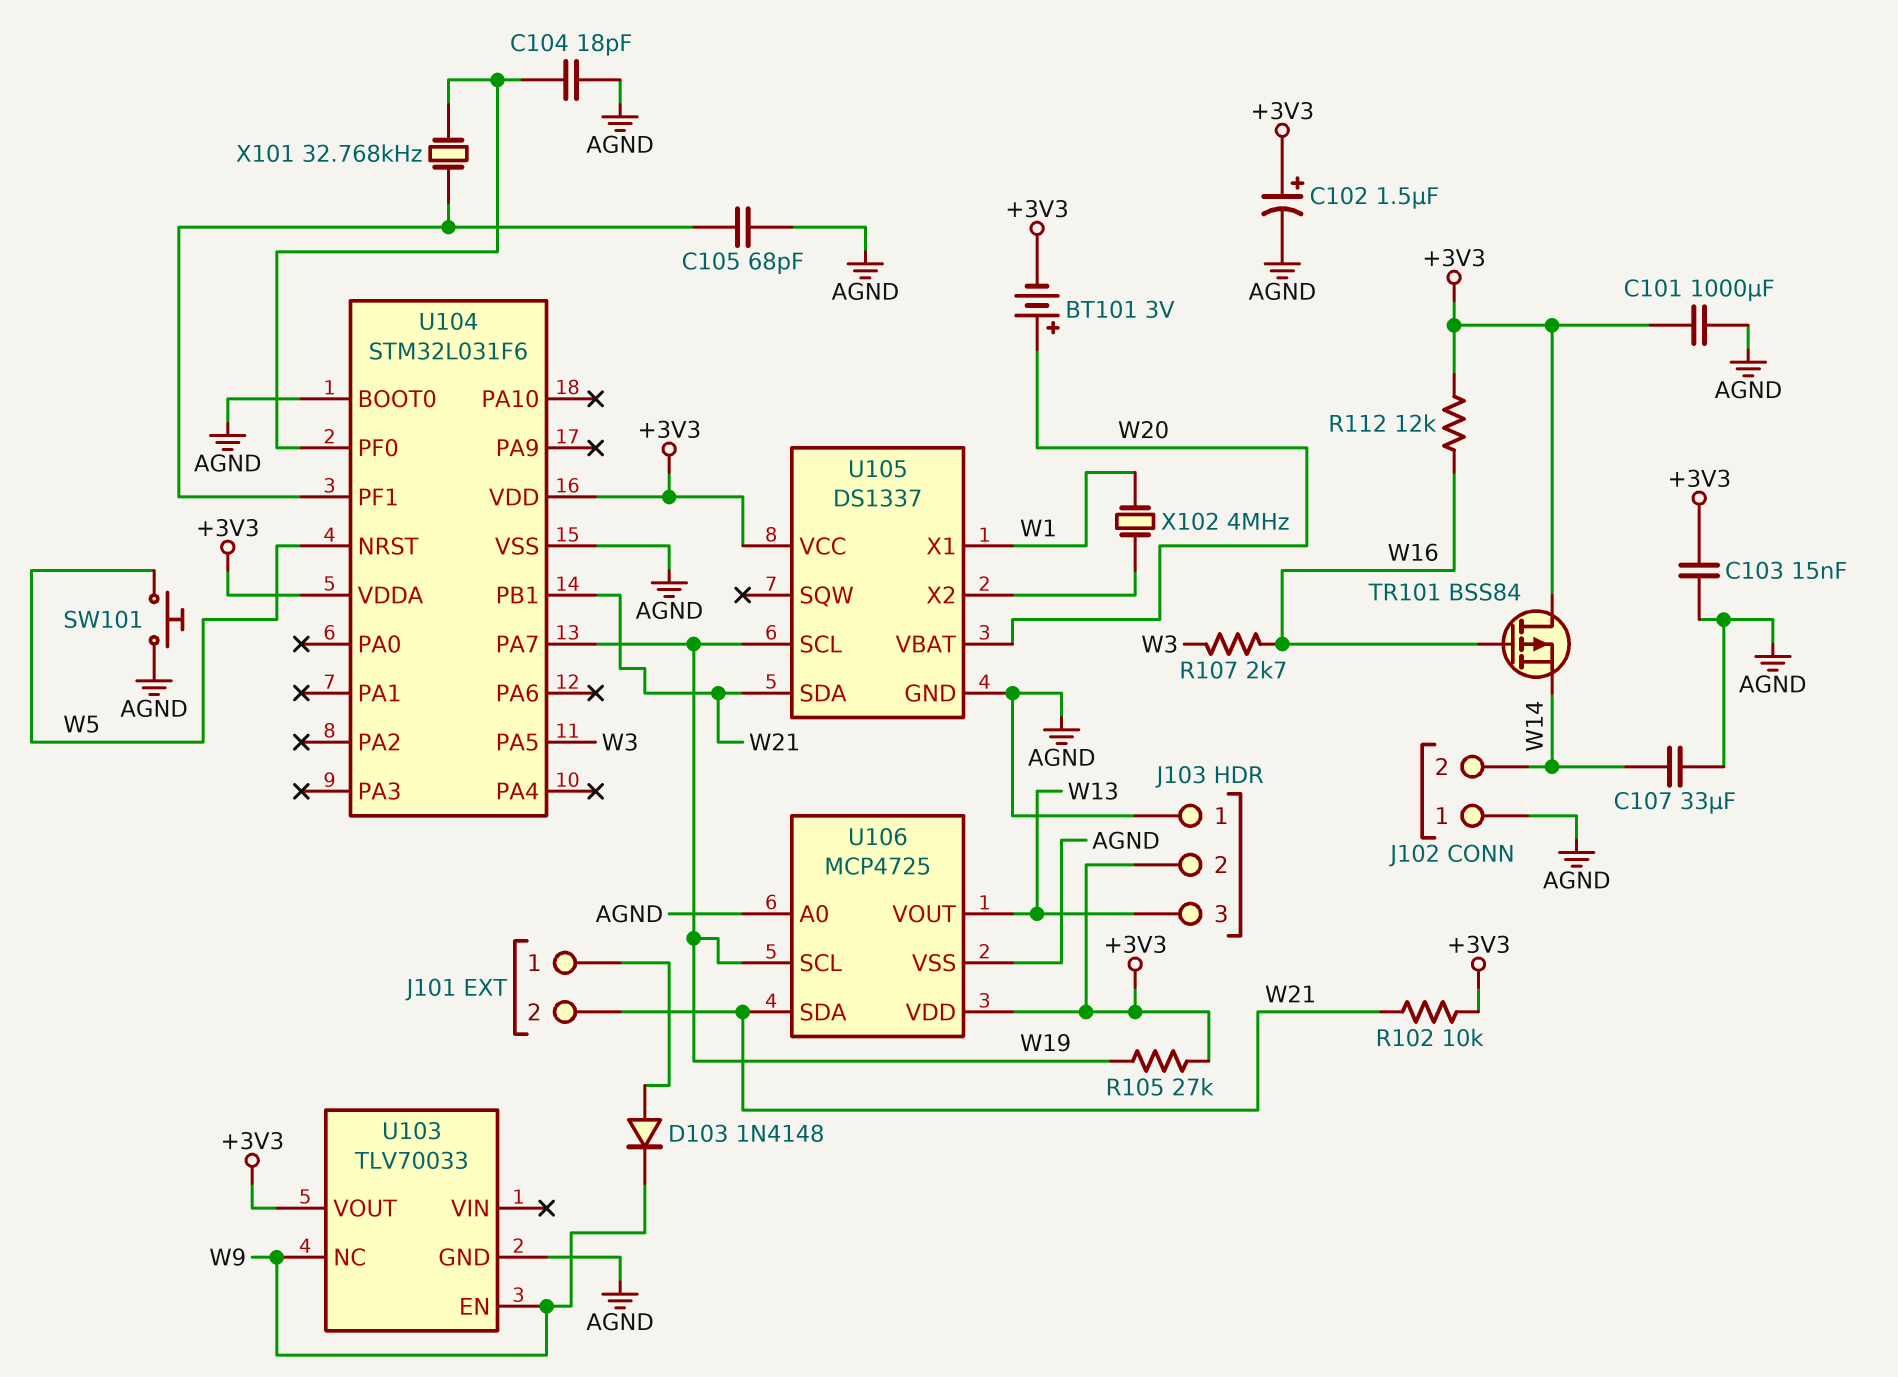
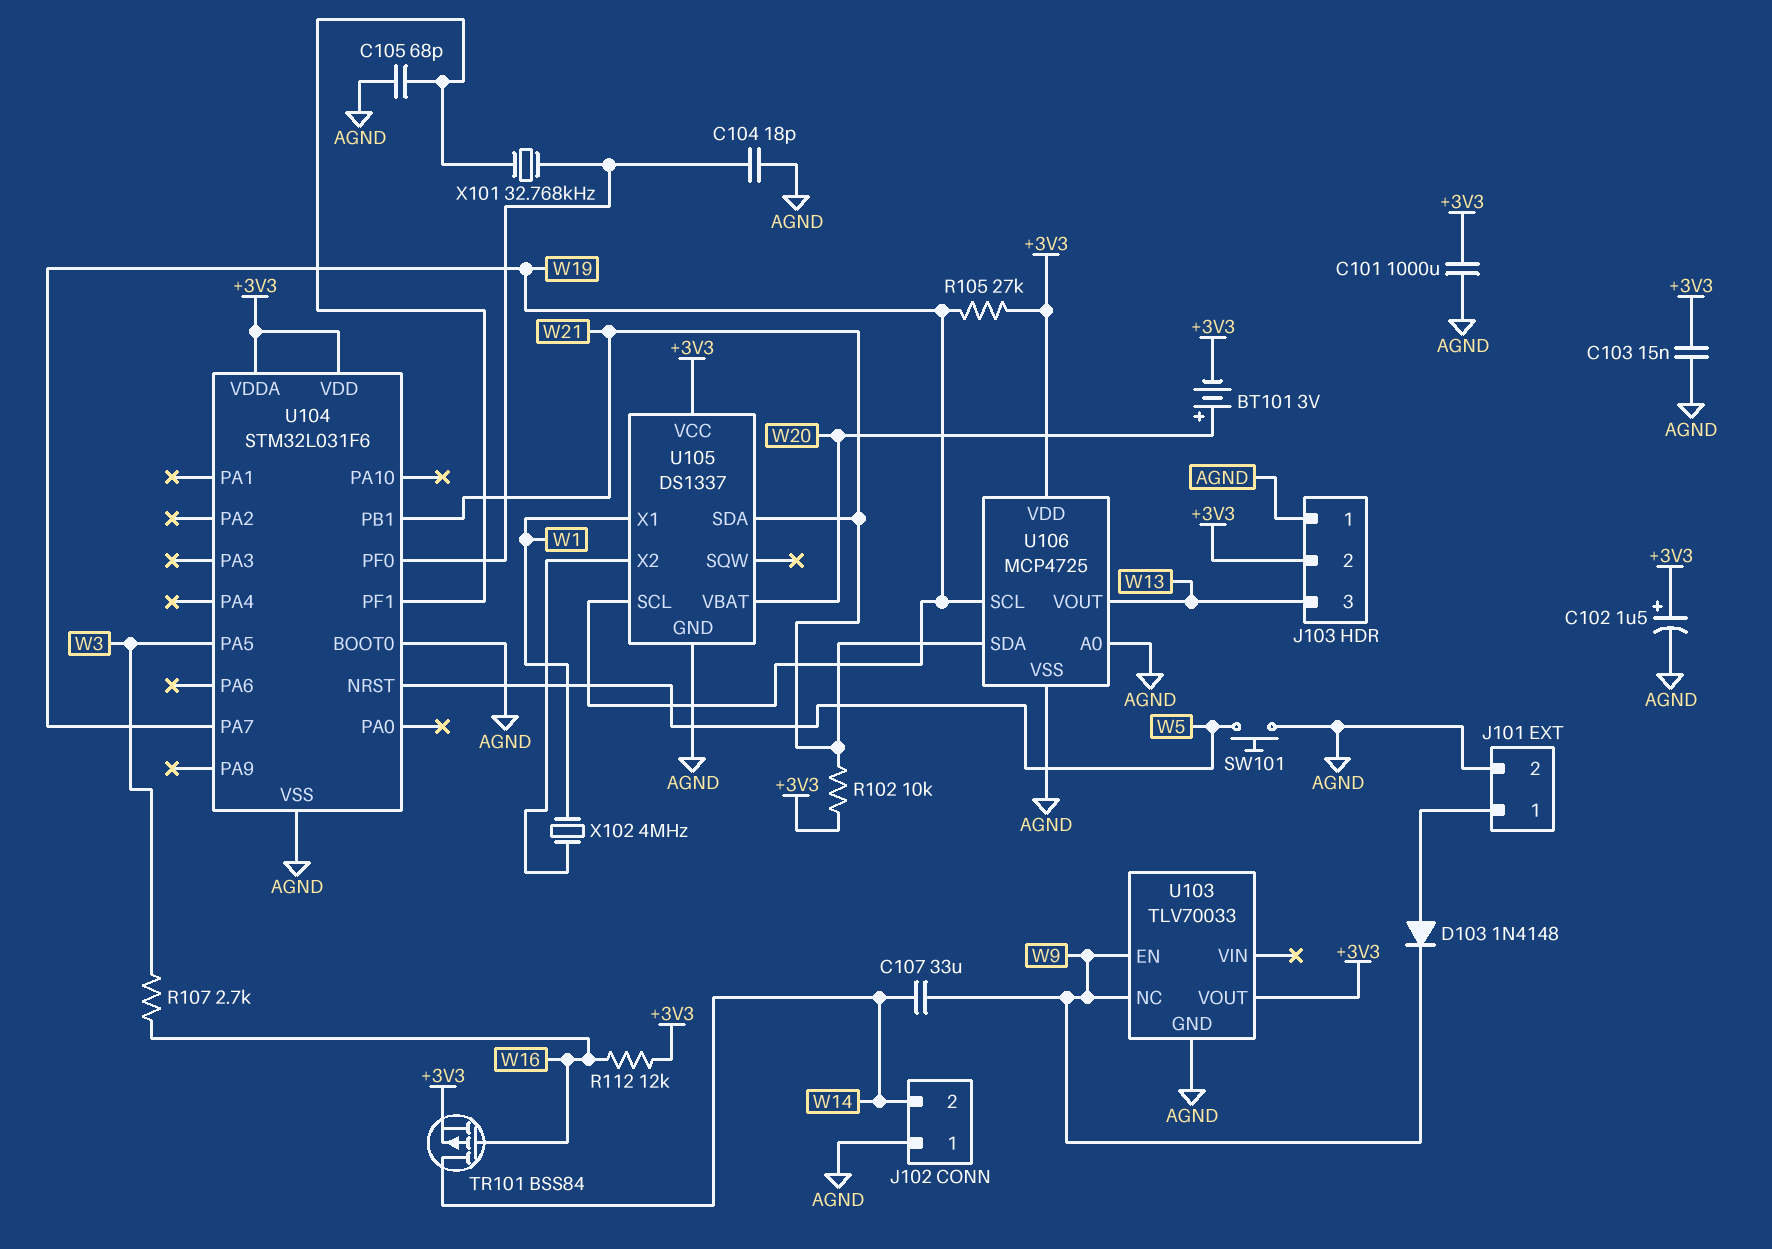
C107: 33uF (AGND, W14) -> 33uF (W9, W14)
J101 pin 2: W21 -> AGND
TR101: PMOS BSS84 (G W16, D +3V3, S W14) -> PMOS BSS84 (G W16, D W14, S +3V3)

